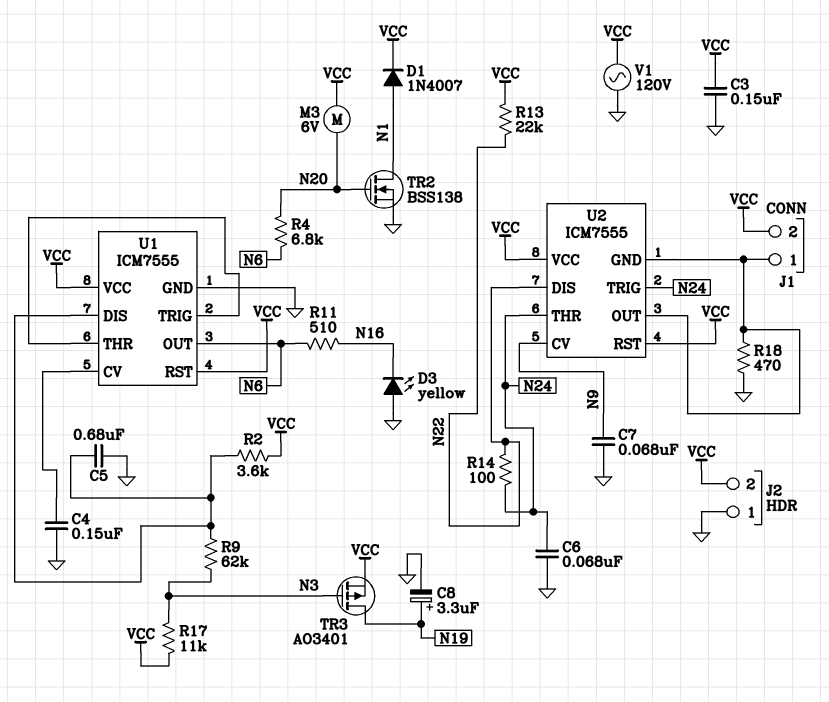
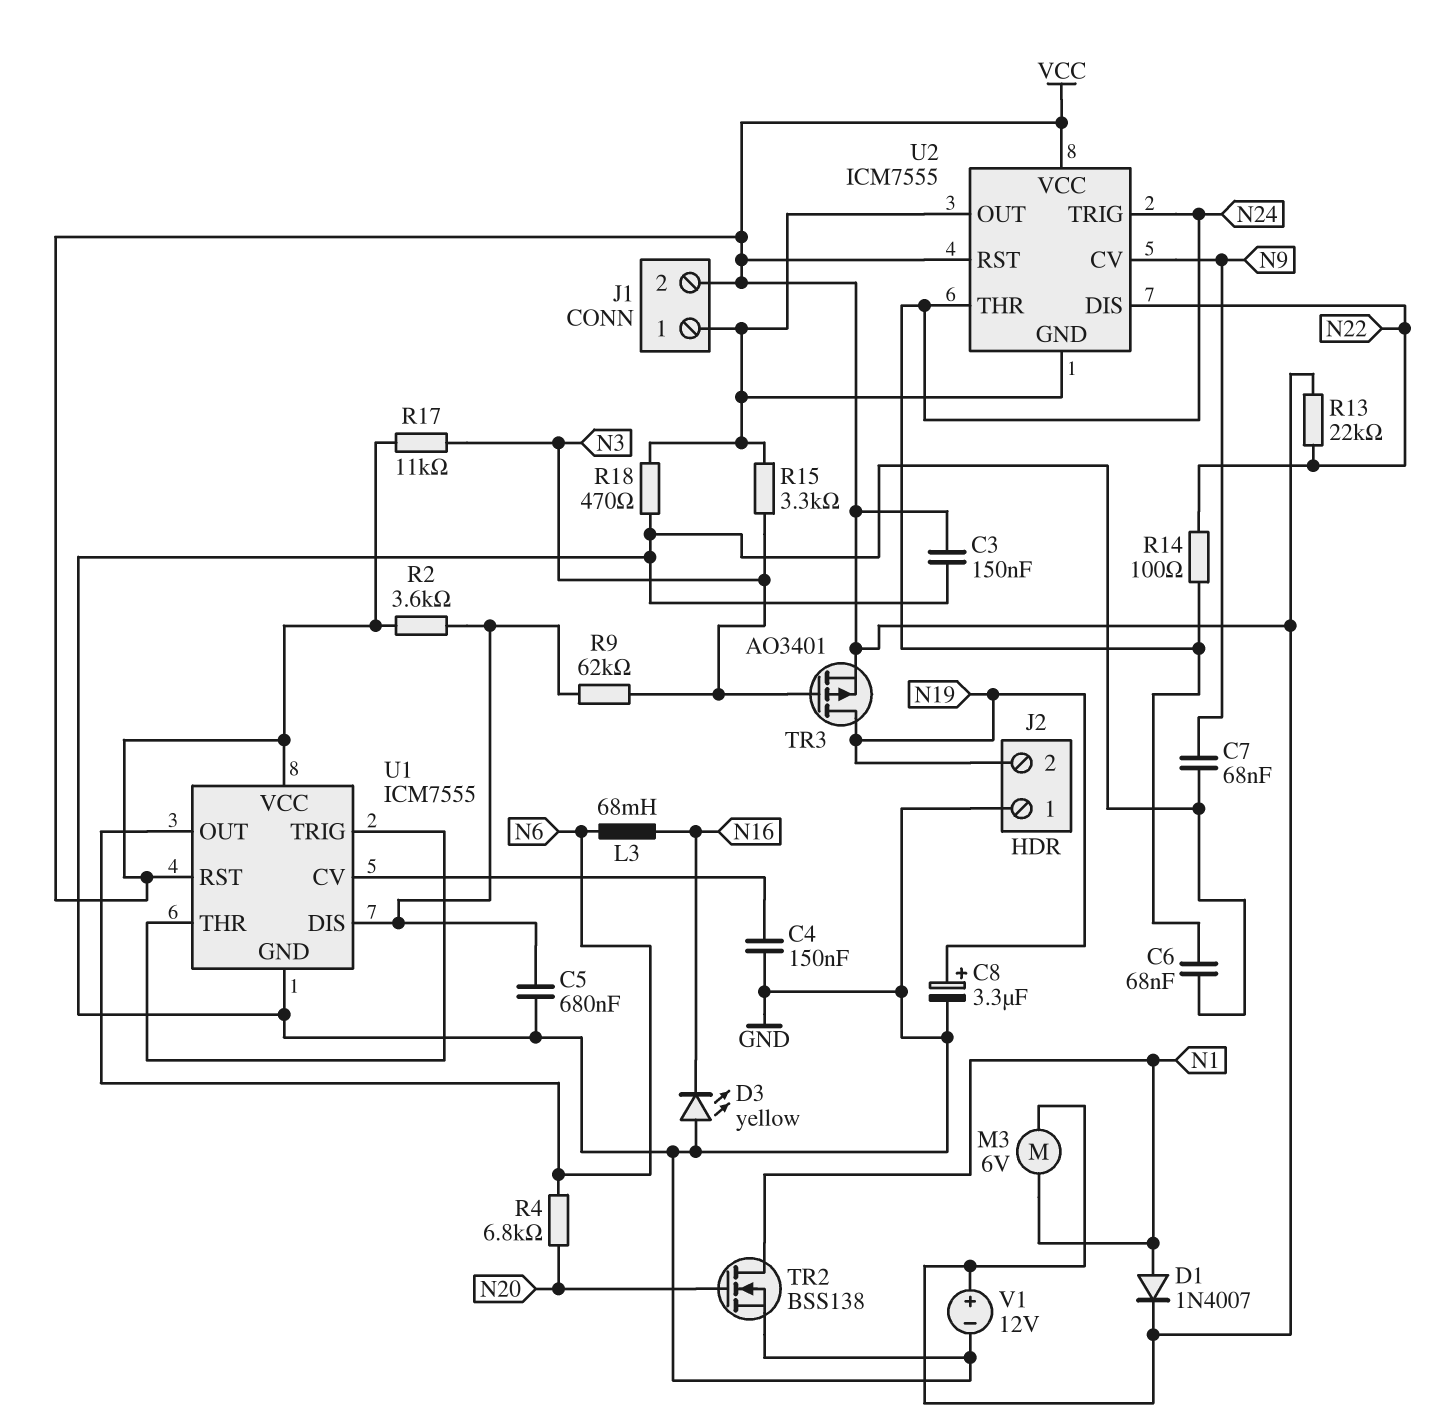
J2 pin 2: VCC -> N19
L3: none -> 68mH (N6, N16)
M3: motor 6V (N20, VCC) -> motor 6V (N1, VCC)
R11: 510 (N6, N16) -> none
R15: none -> 3.3k (J1/1, N3)
V1: AC 120V (GND, VCC) -> 12V (plus VCC, minus GND)

